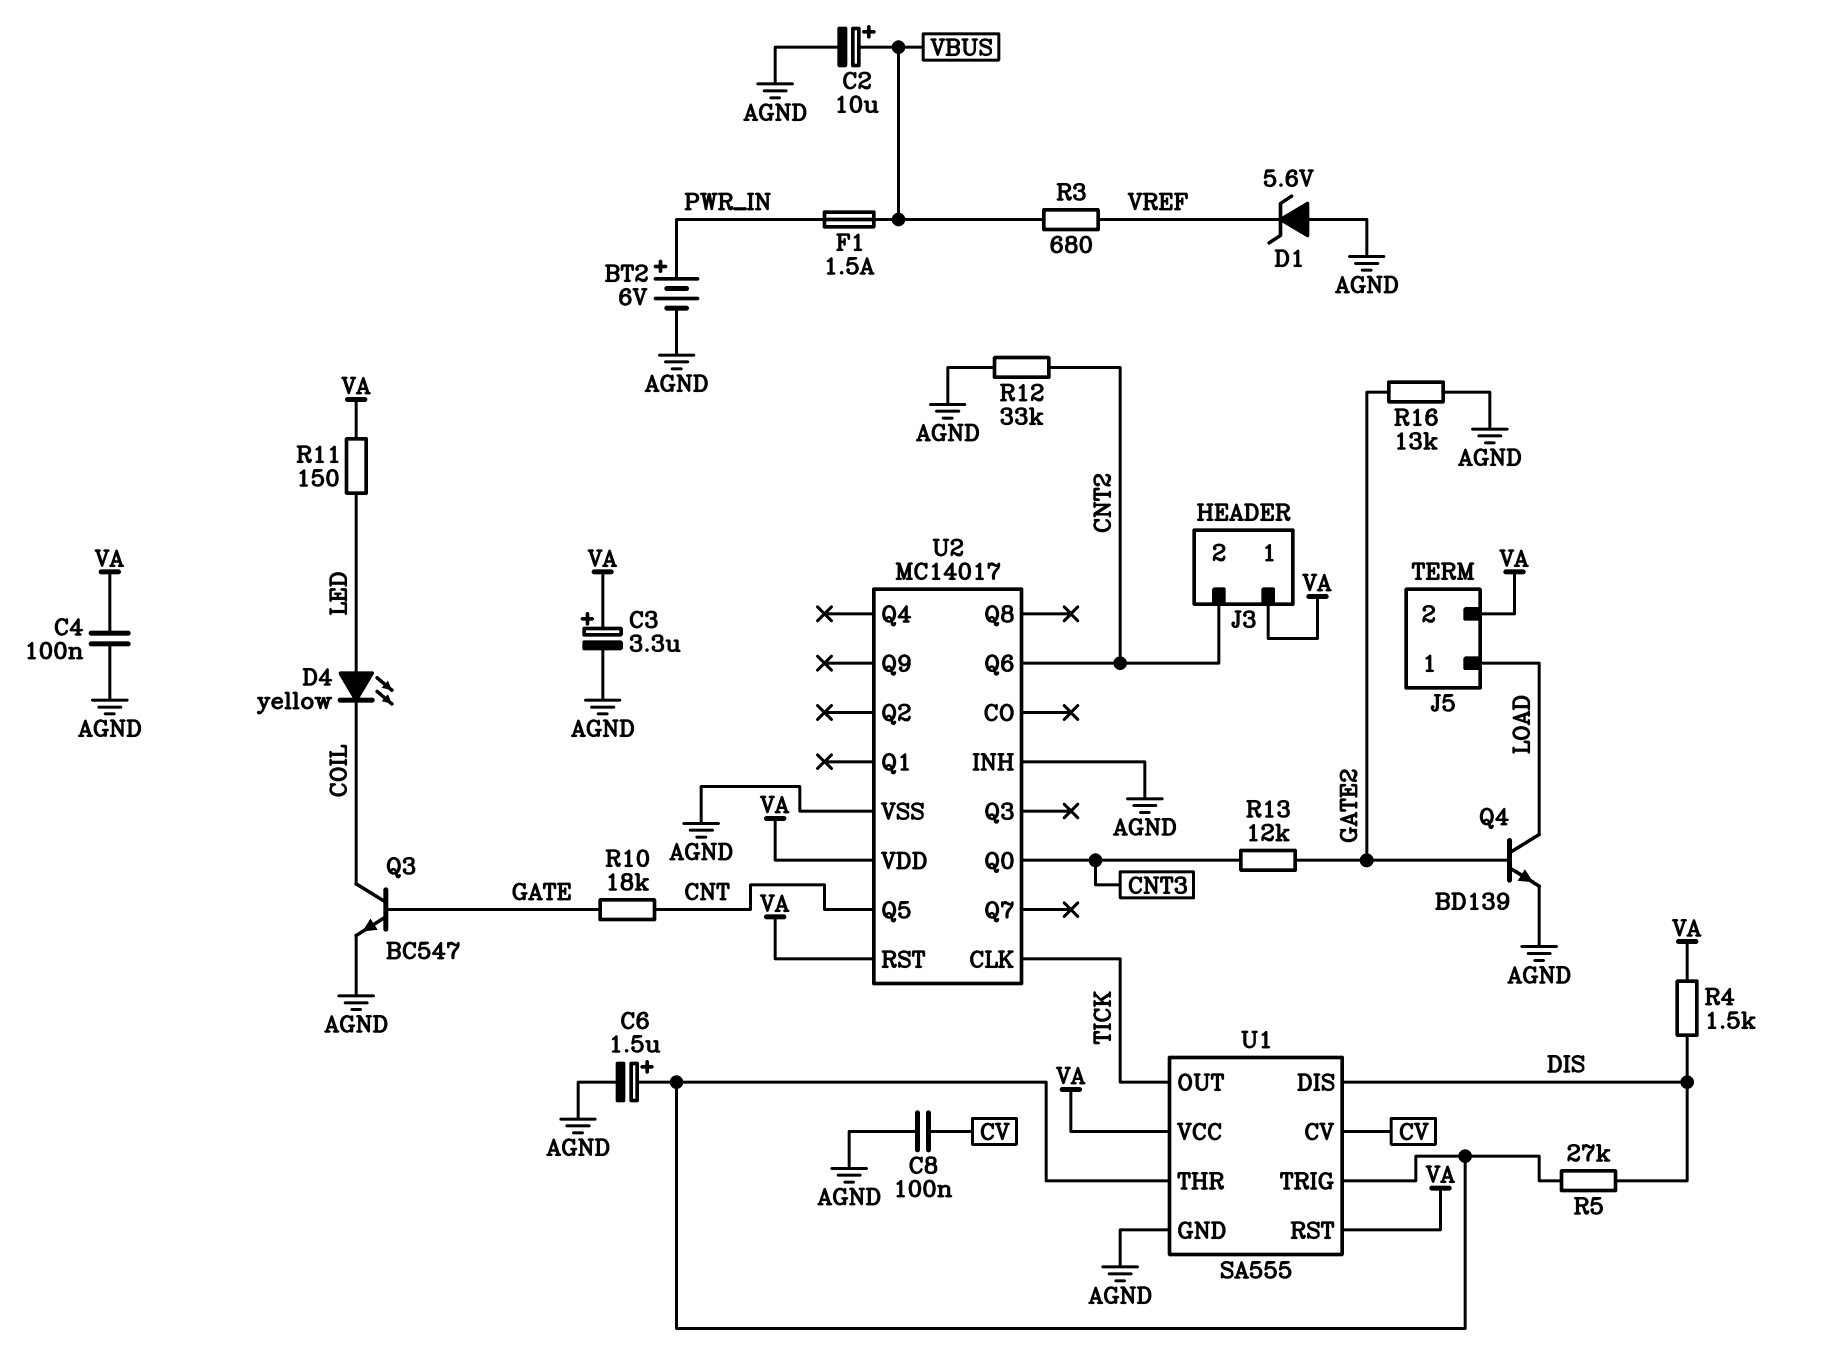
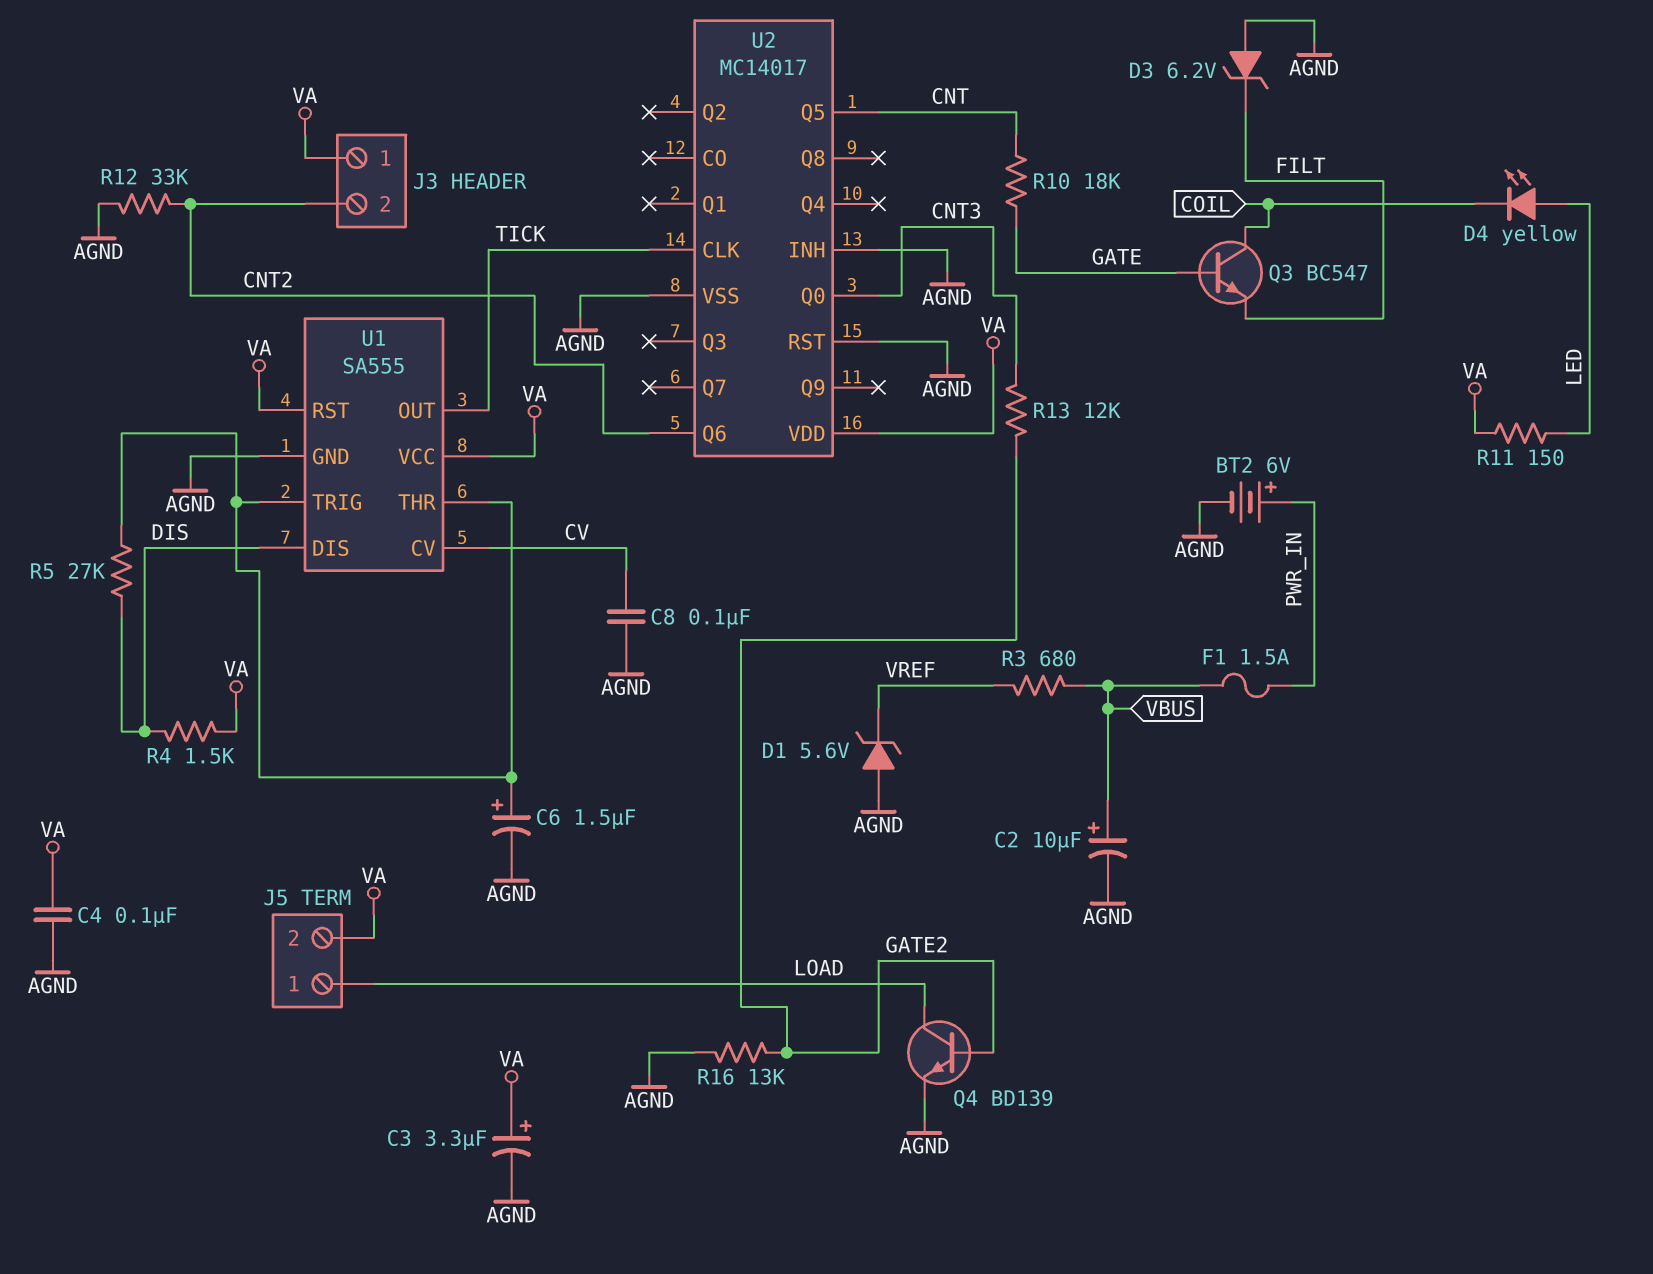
D3: none -> zener 6.2V (A AGND, K FILT)
Q3: NPN BC547 (B GATE, C COIL, E AGND) -> NPN BC547 (B GATE, C COIL, E FILT)
U2 pin RST: VA -> AGND

